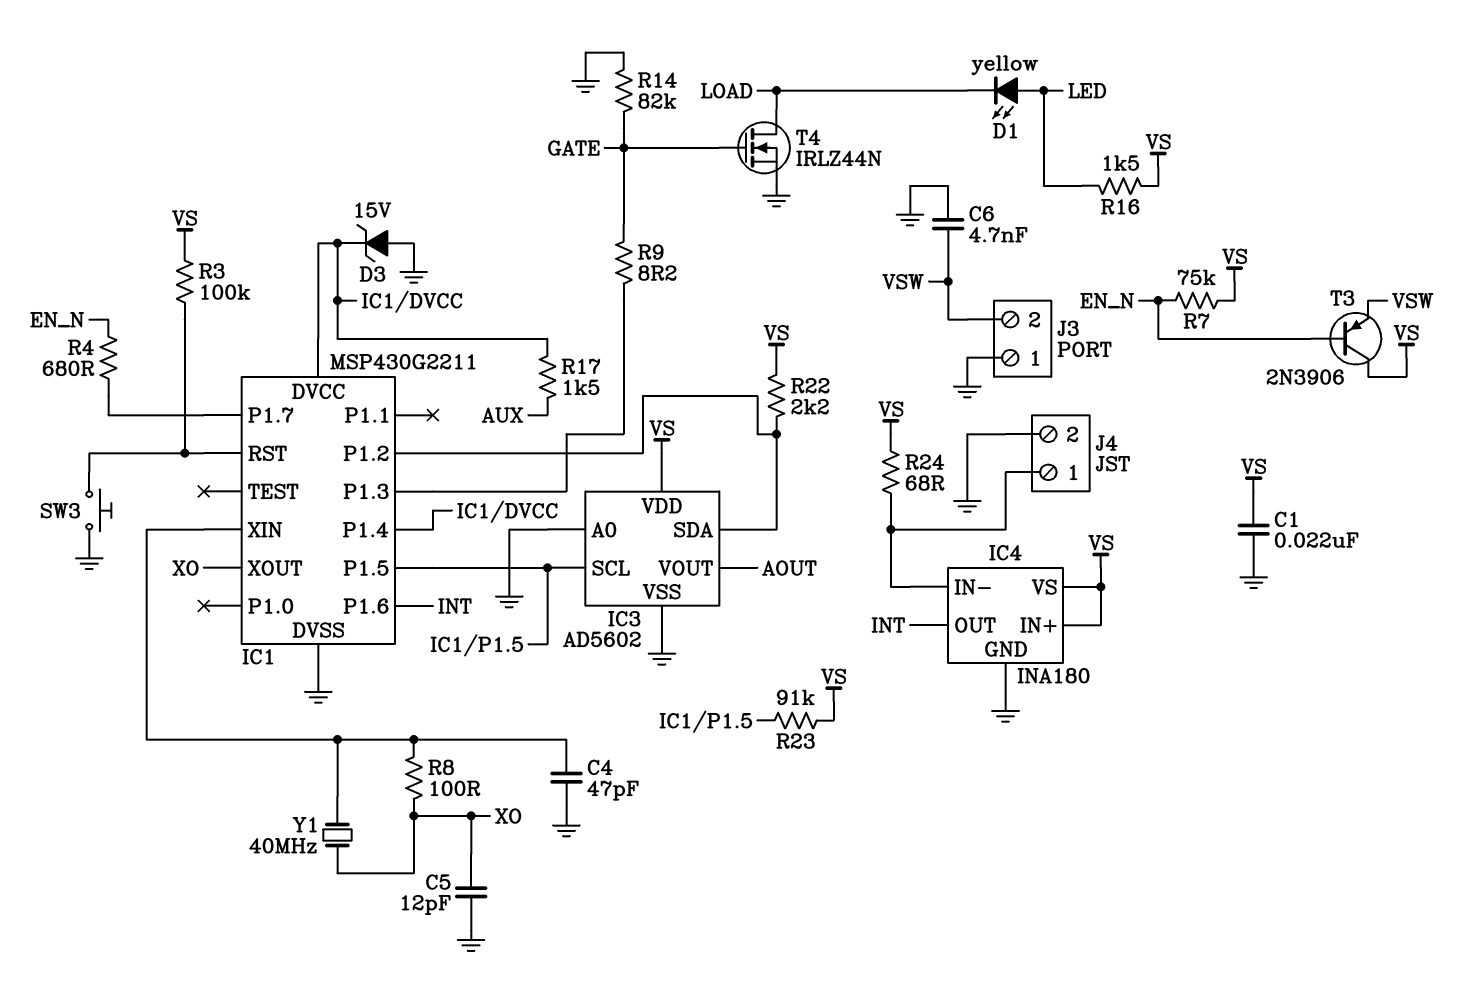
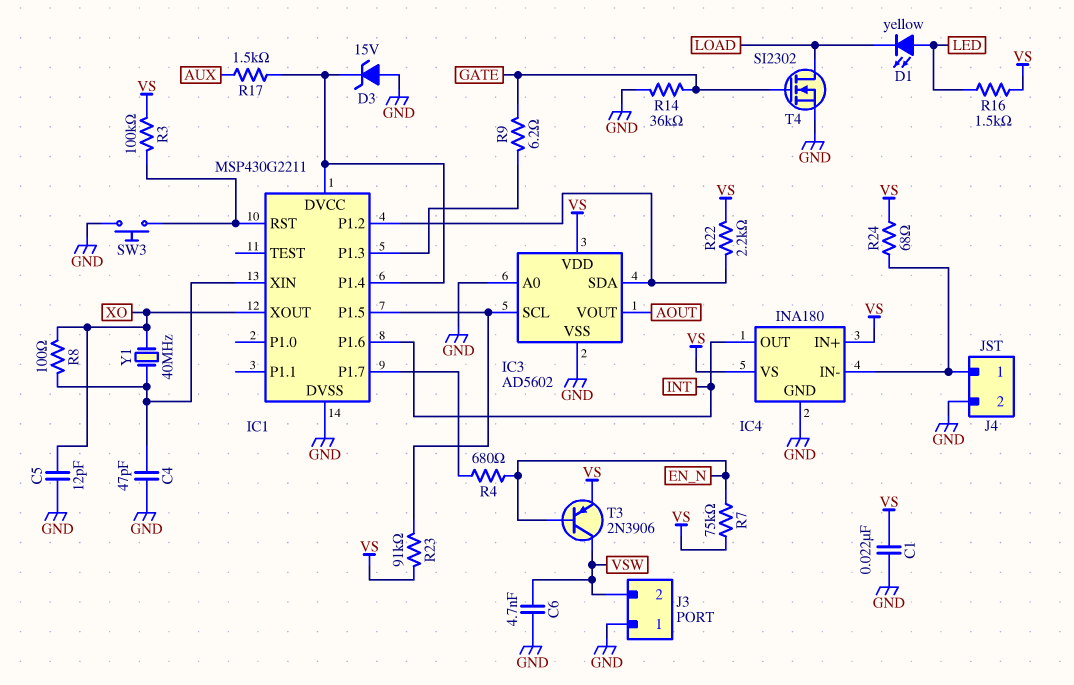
R9: 8.2 (GATE, IC1/P1.3) -> 6.2 (GATE, IC1/P1.3)
R14: 82k (GATE, GND) -> 36k (GATE, GND)
T3: PNP 2N3906 (B EN_N, C VS, E VSW) -> PNP 2N3906 (B EN_N, C VSW, E VS)
T4: NMOS IRLZ44N (G GATE, D LOAD, S GND) -> NMOS SI2302 (G GATE, D LOAD, S GND)

